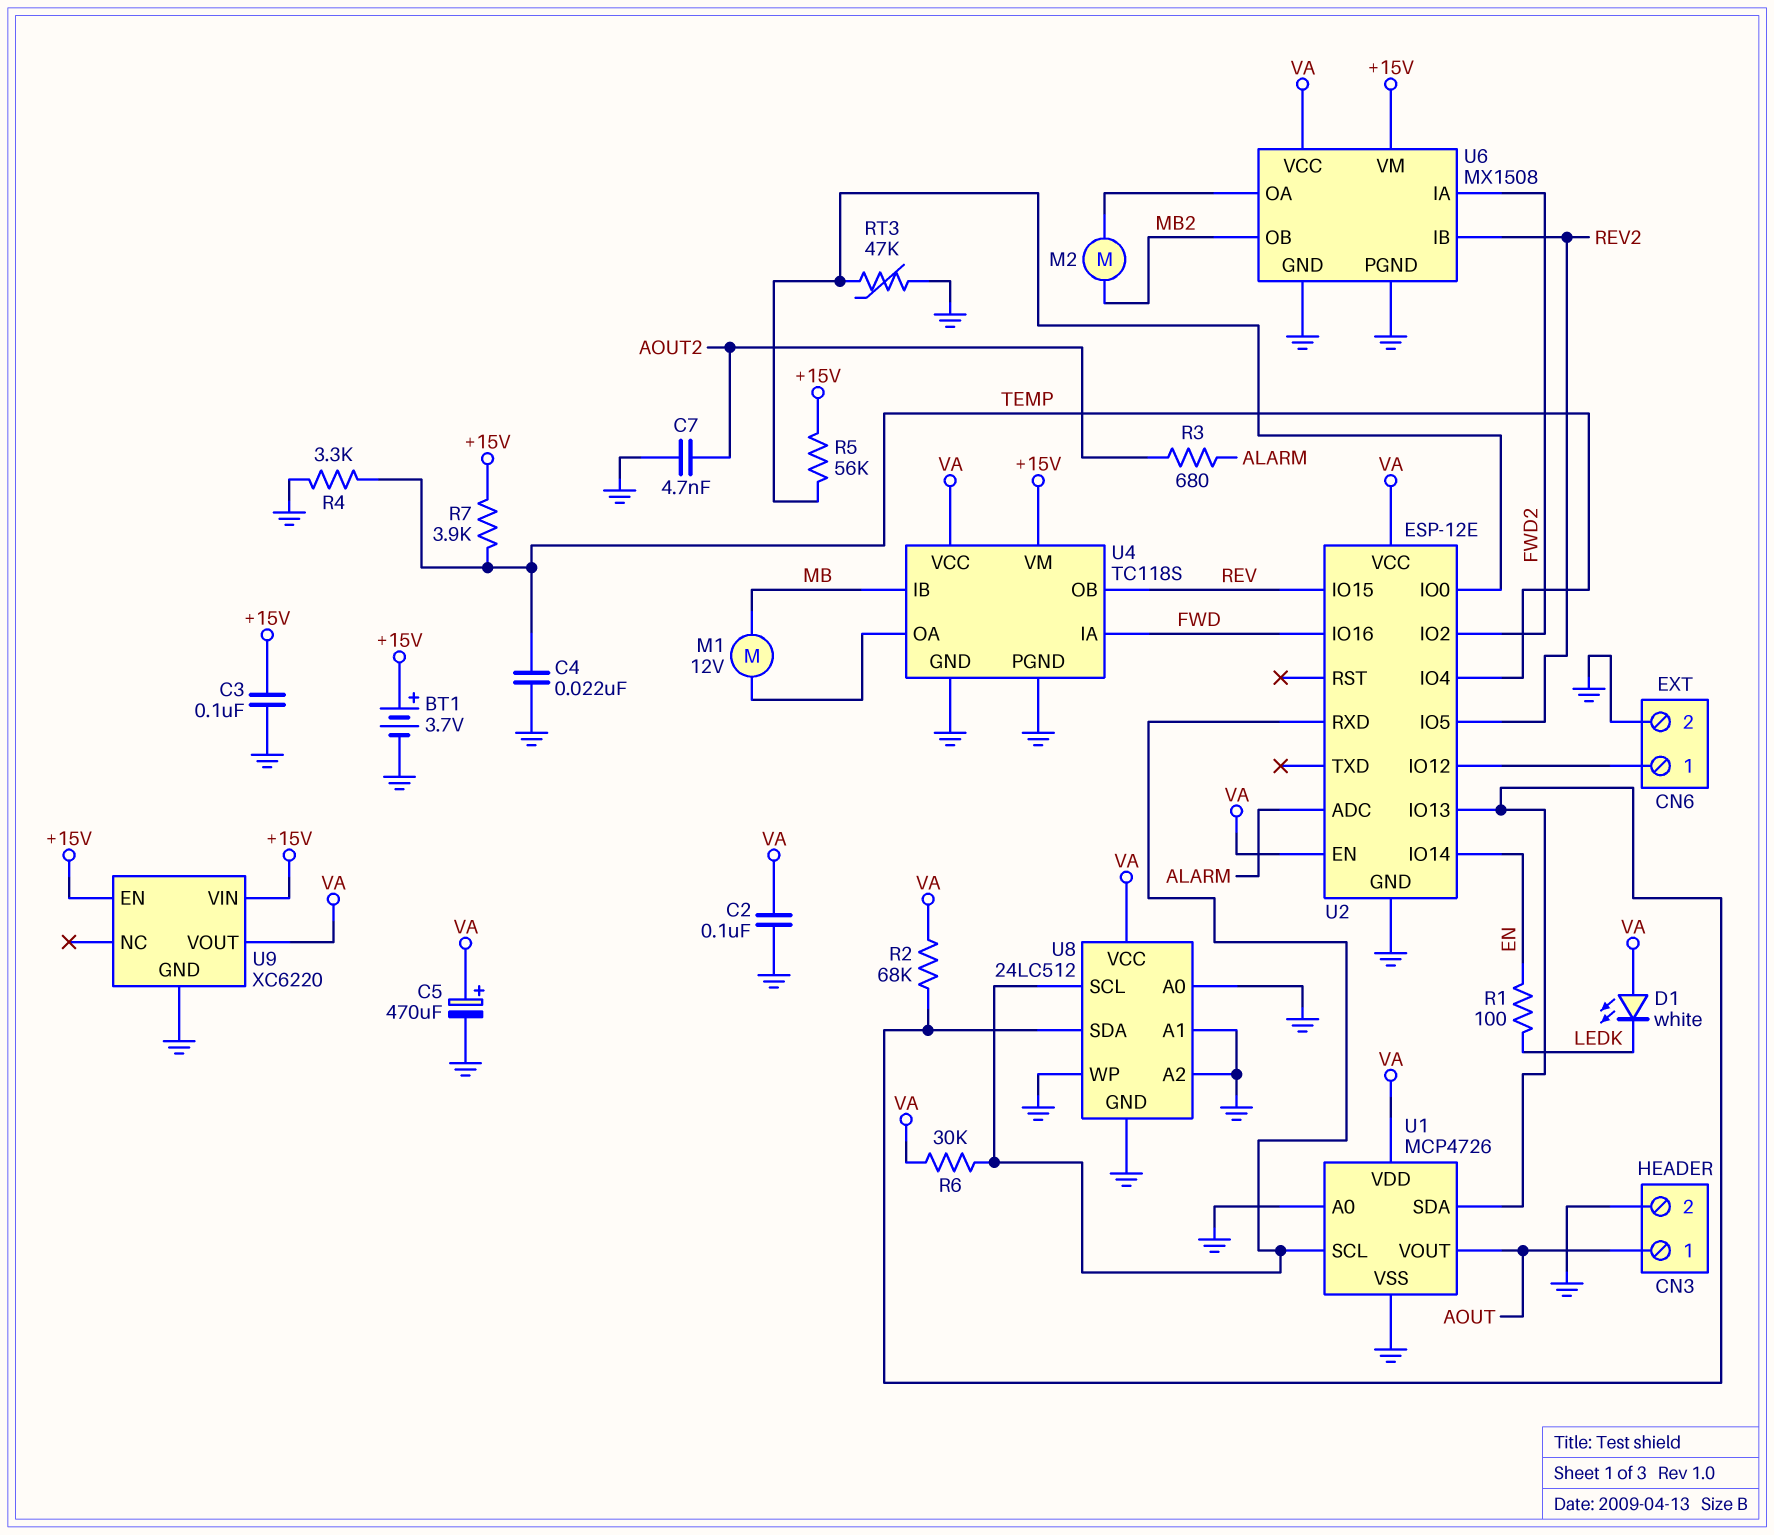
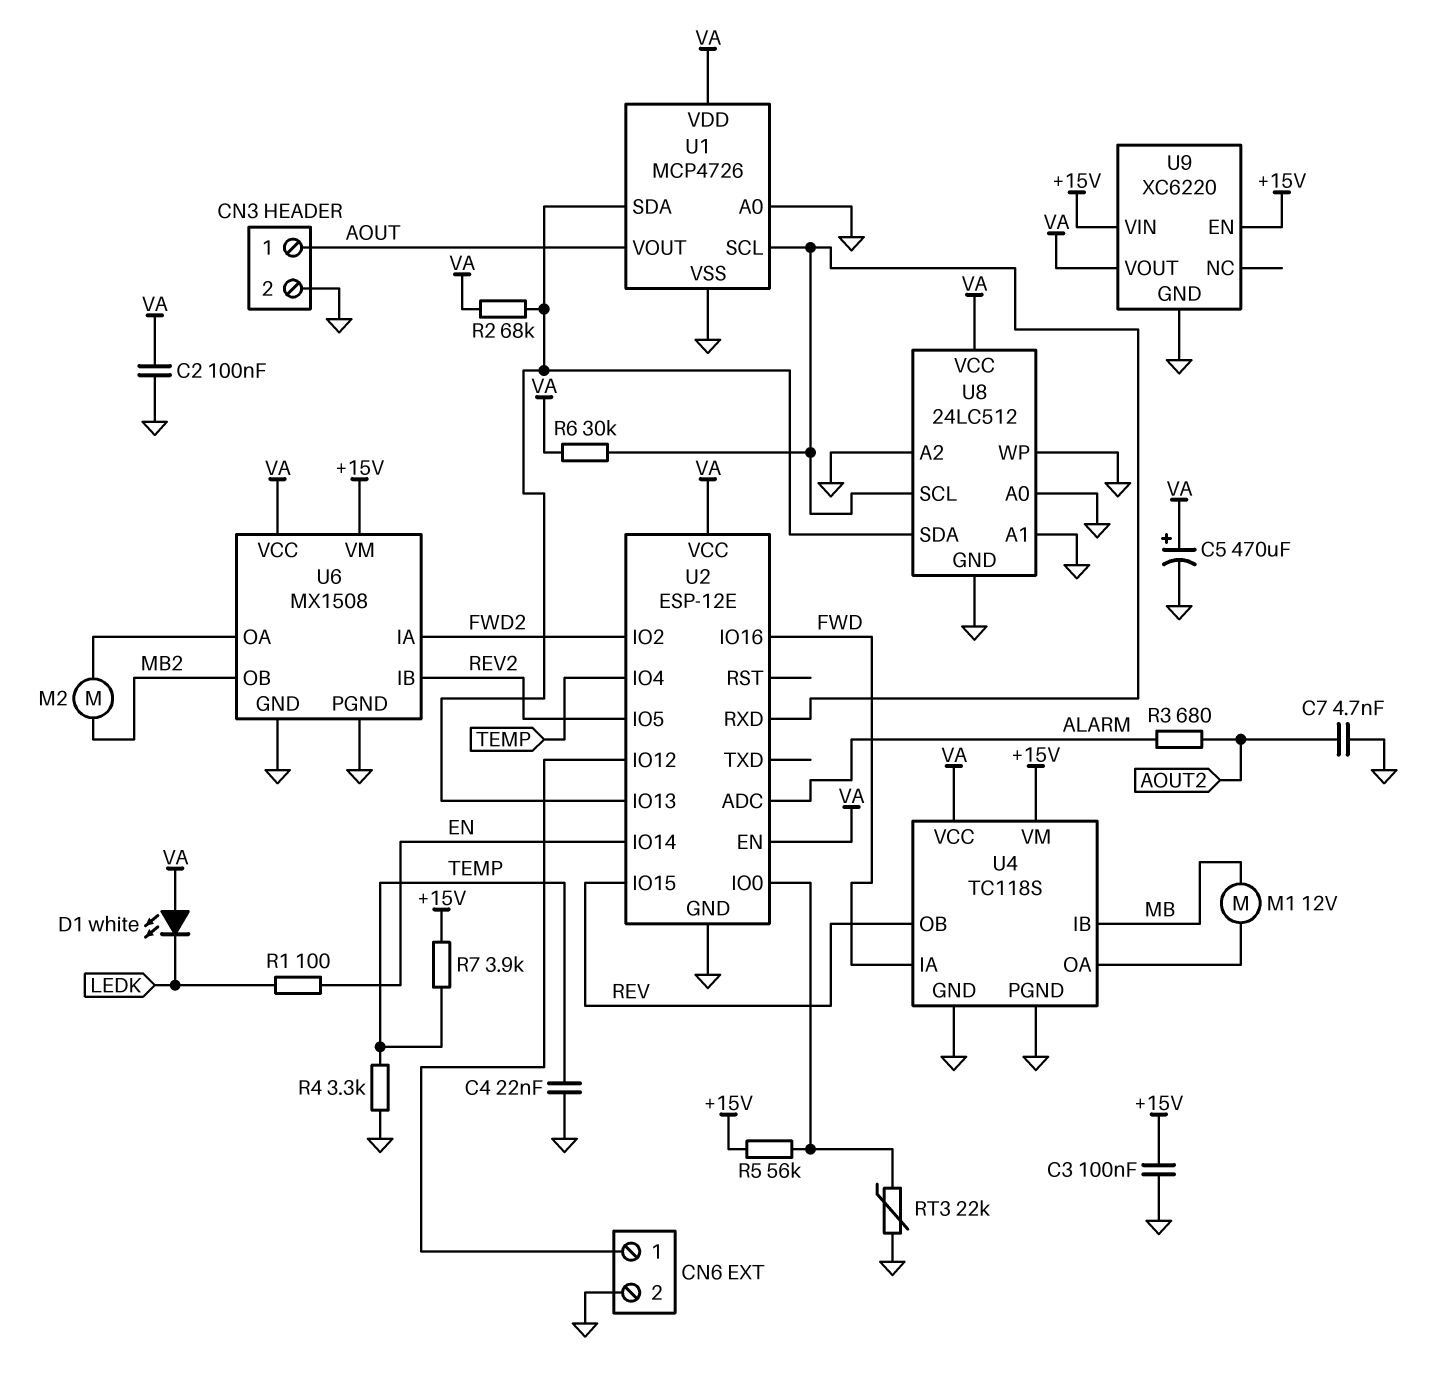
BT1: 3.7V (plus +15V, minus GND) -> none
RT3: 47k (GND, U2/IO0) -> 22k (GND, U2/IO0)

